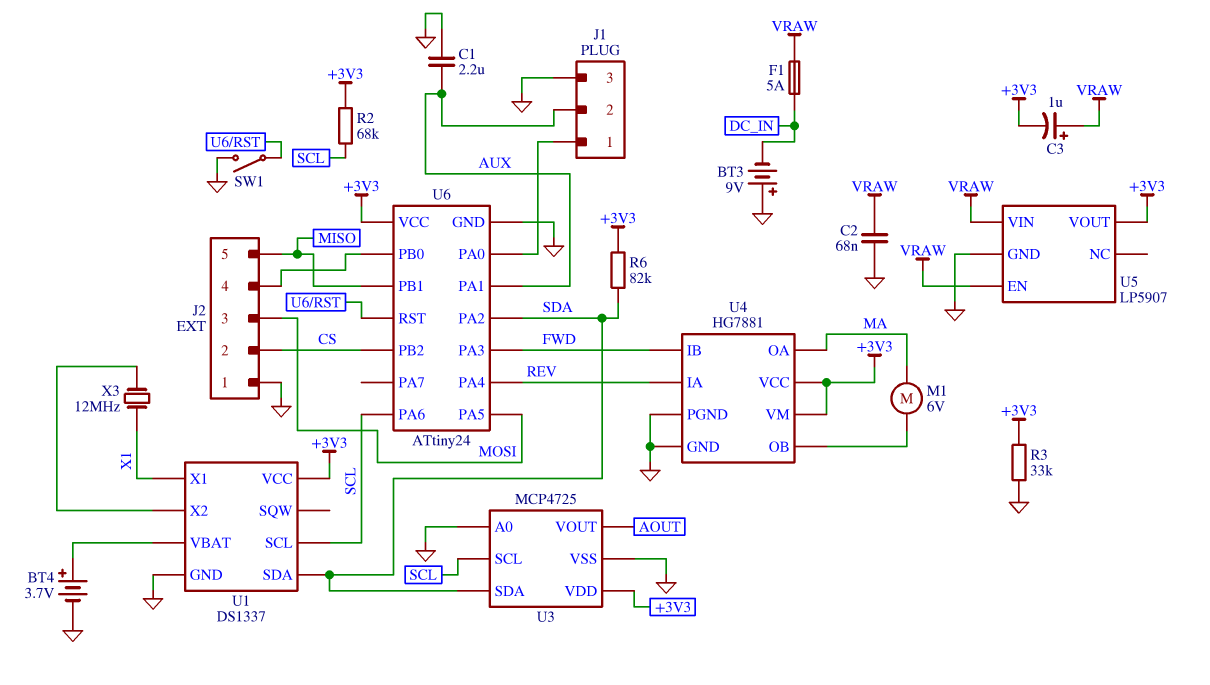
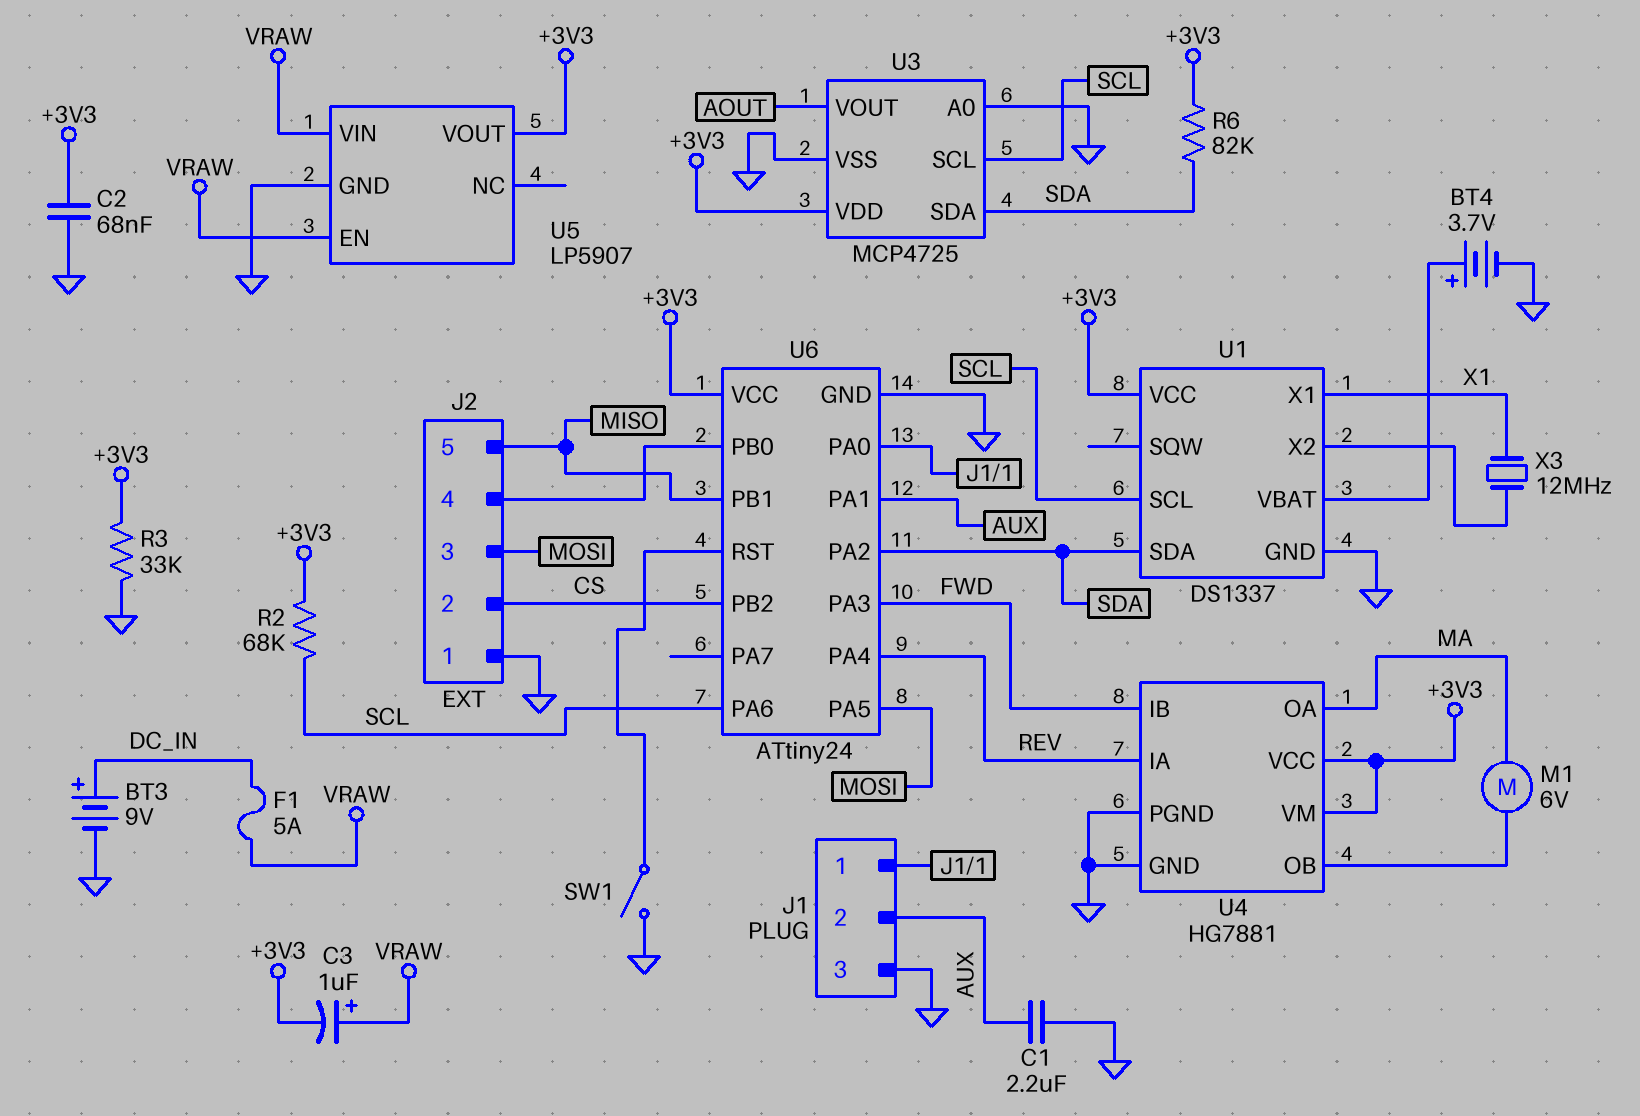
BT3: 9V (plus GND, minus DC_IN) -> 9V (plus DC_IN, minus GND)
C2: 68nF (GND, VRAW) -> 68nF (+3V3, GND)

